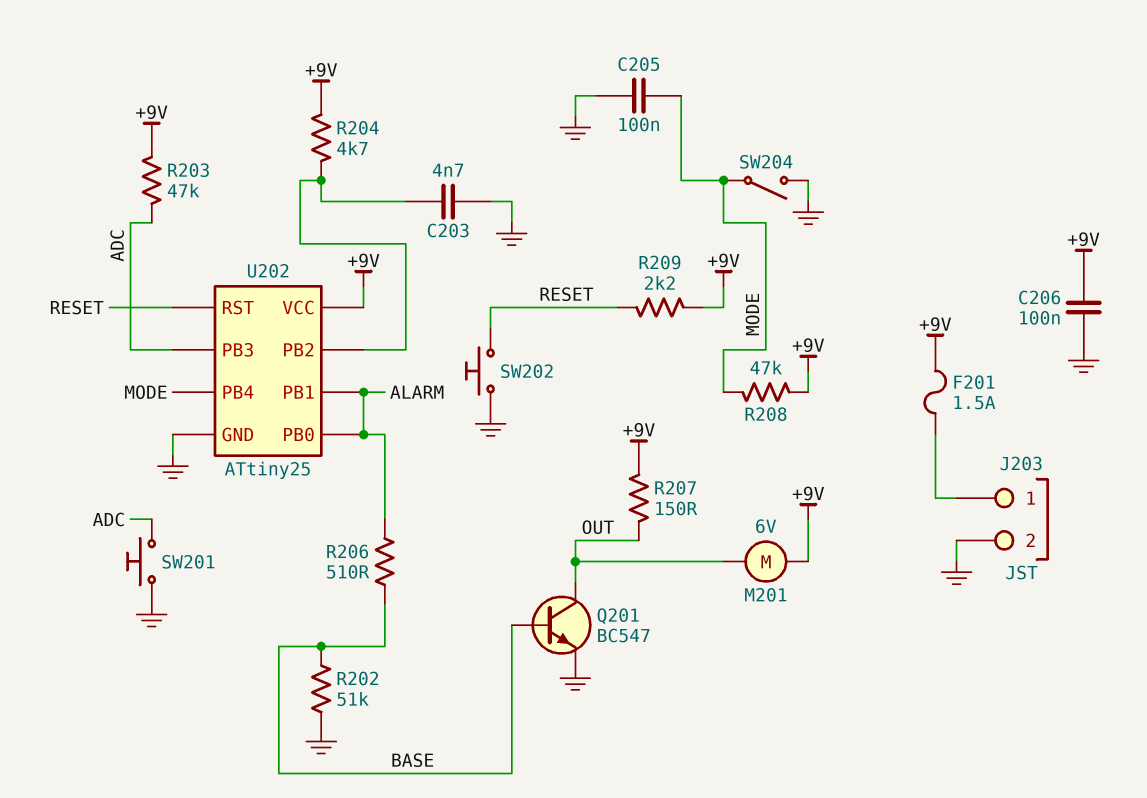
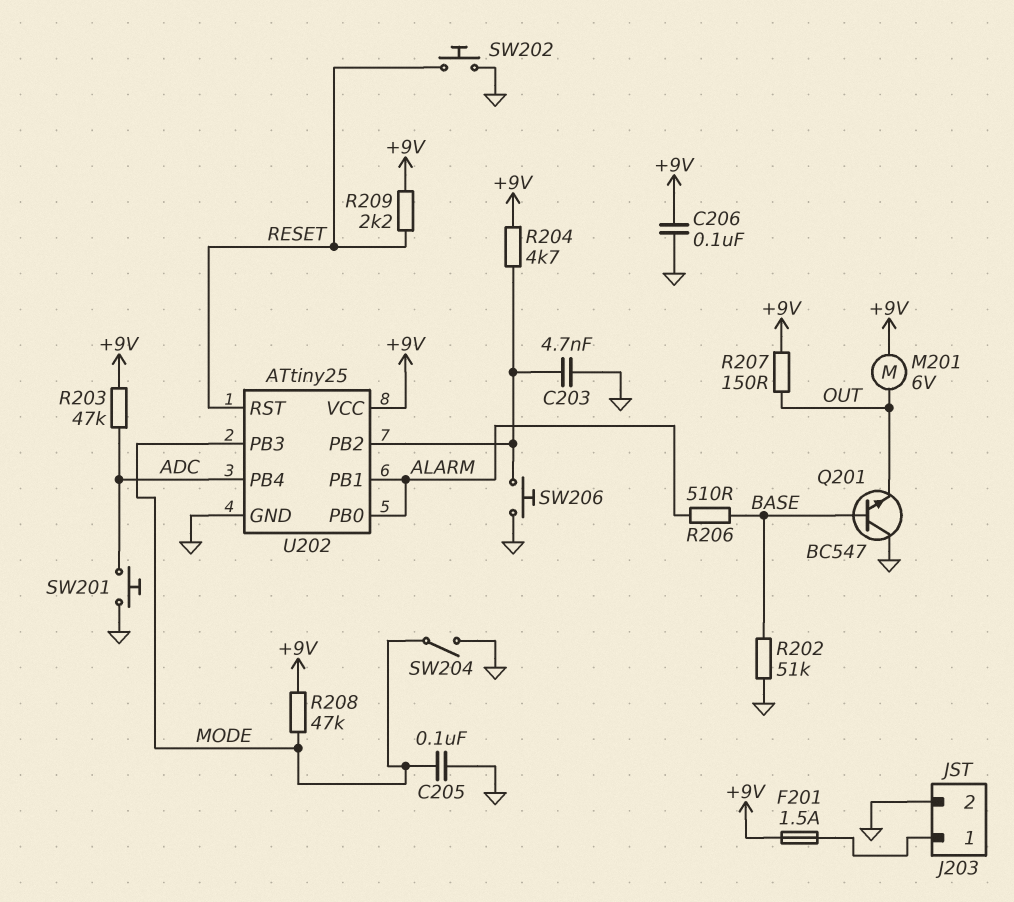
Q201: NPN BC547 (B BASE, C OUT, E GND) -> NPN BC547 (B BASE, C GND, E OUT)
SW206: none -> button (GND, U202/PB2)
U202 pin PB3: ADC -> MODE
U202 pin PB4: MODE -> ADC

